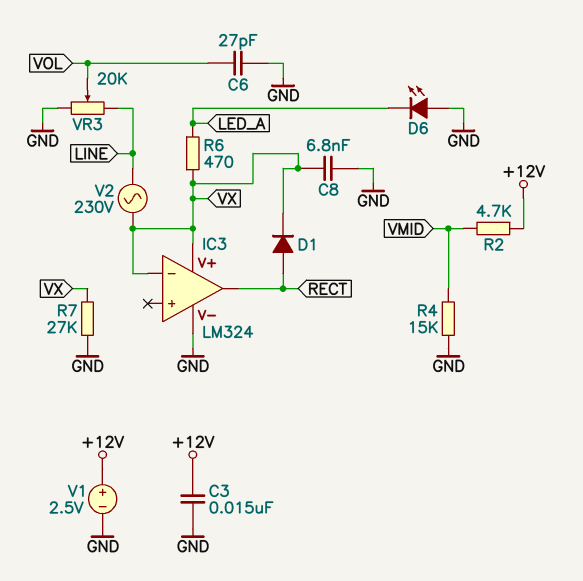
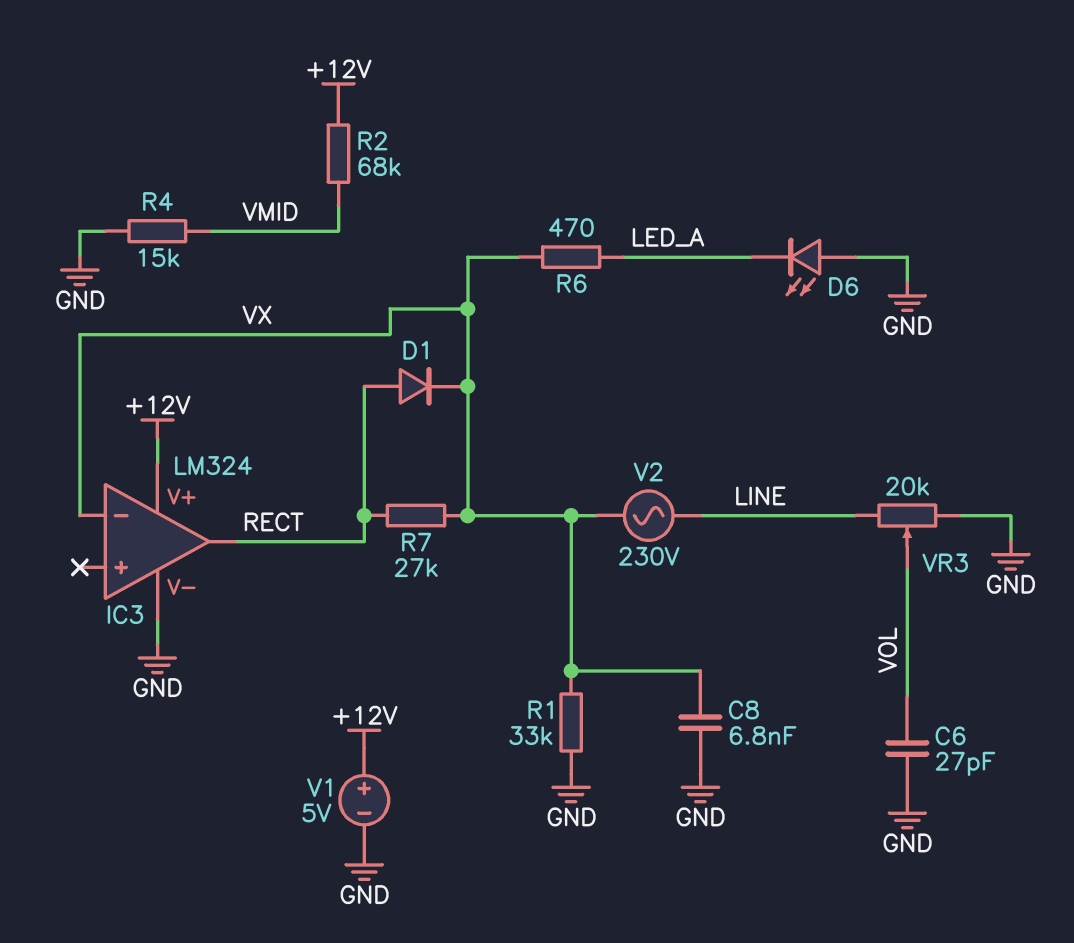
C3: 15nF (+12V, GND) -> none
IC3 pin V+: VX -> +12V
R1: none -> 33k (GND, VX)
R2: 4.7k (+12V, VMID) -> 68k (+12V, VMID)
R7: 27k (GND, VX) -> 27k (RECT, VX)
V1: 2.5V (plus +12V, minus GND) -> 5V (plus +12V, minus GND)

